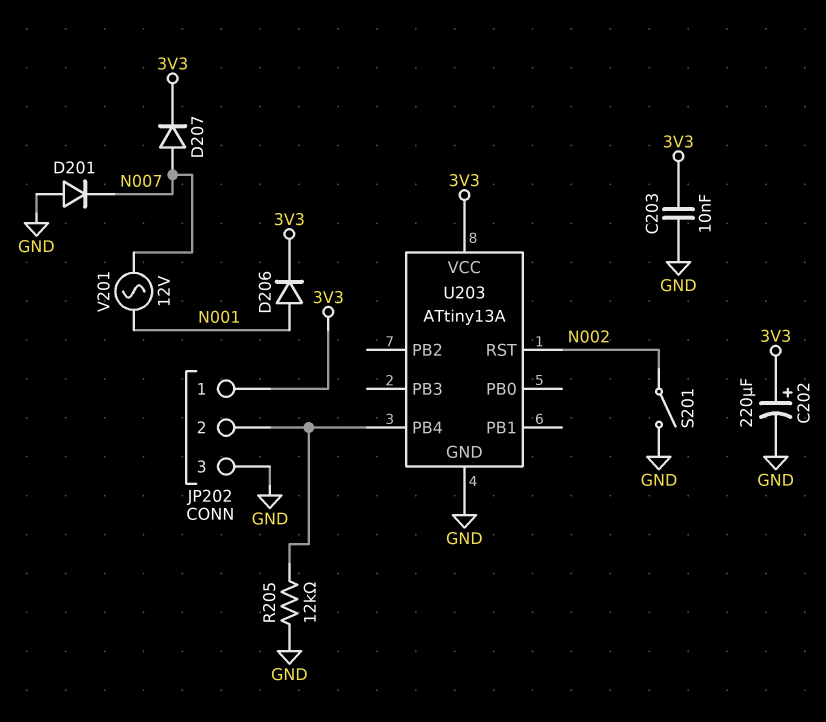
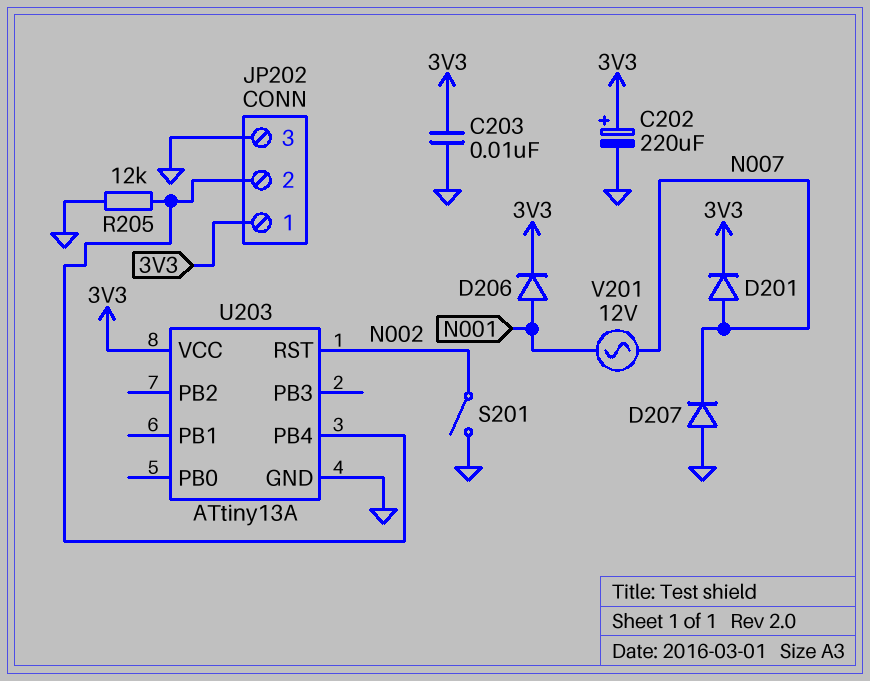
D201: diode (A GND, K N007) -> diode (A N007, K 3V3)
D207: diode (A N007, K 3V3) -> diode (A GND, K N007)

